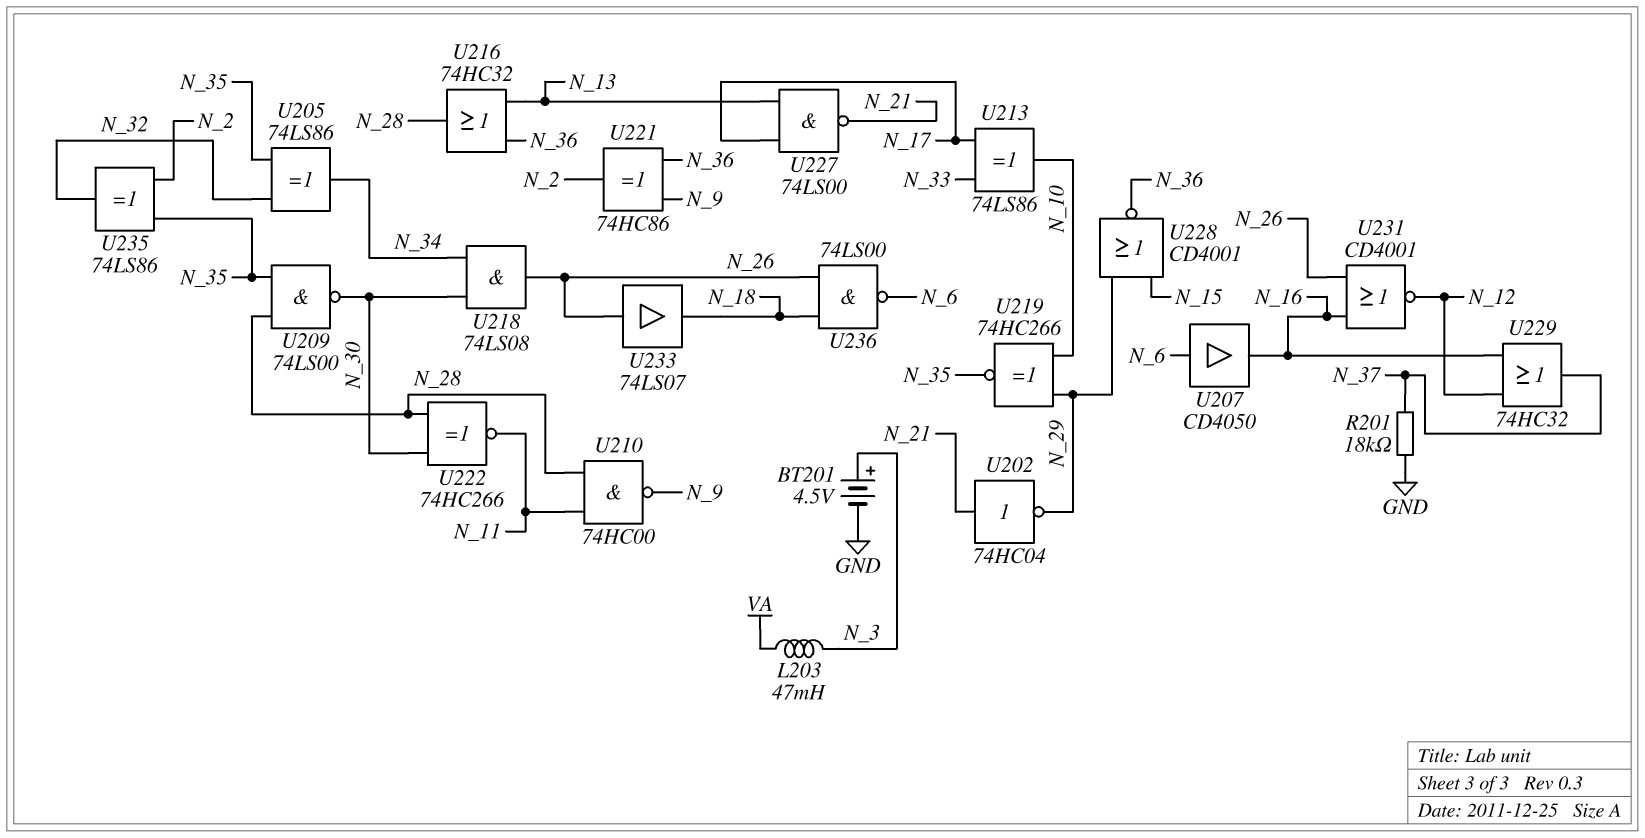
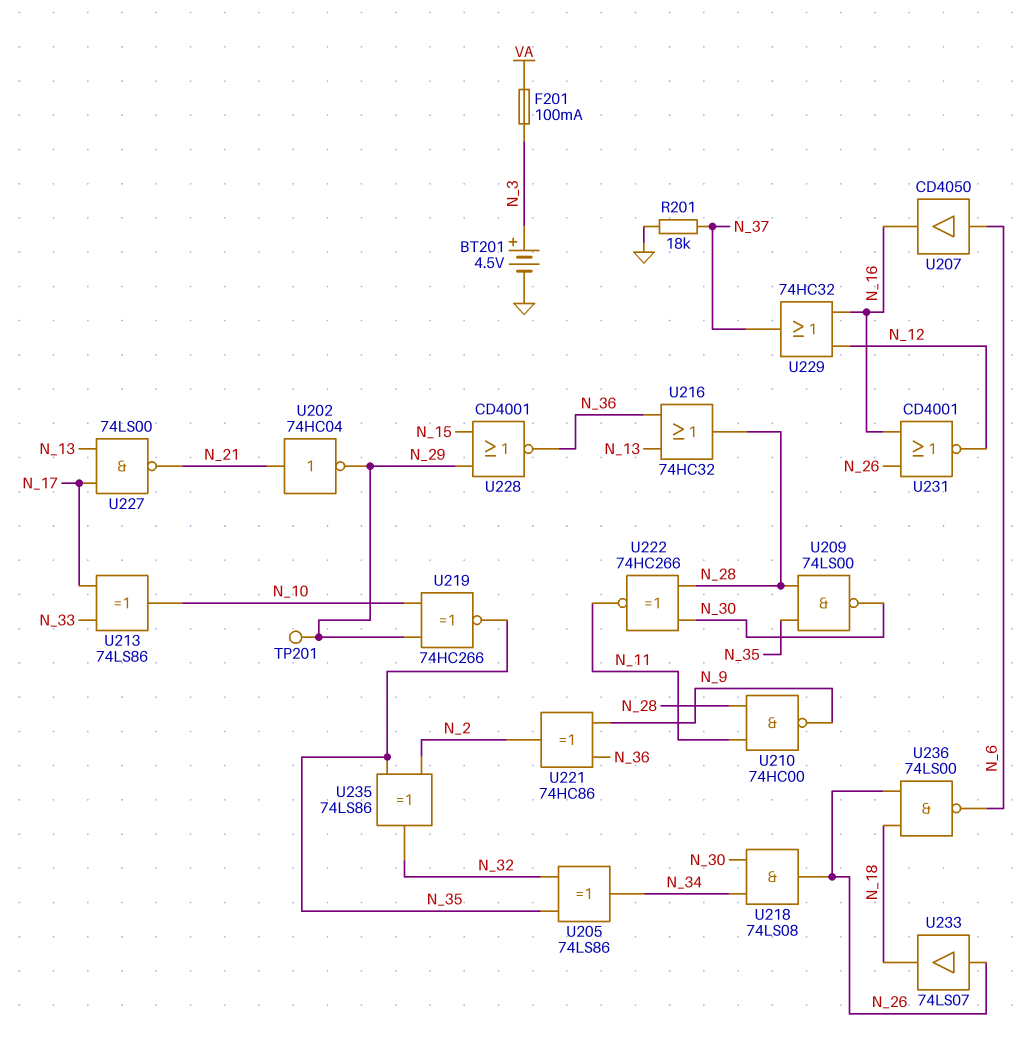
F201: none -> 100mA (N_3, VA)
L203: 47mH (N_3, VA) -> none
TP201: none -> test point (N_29)

